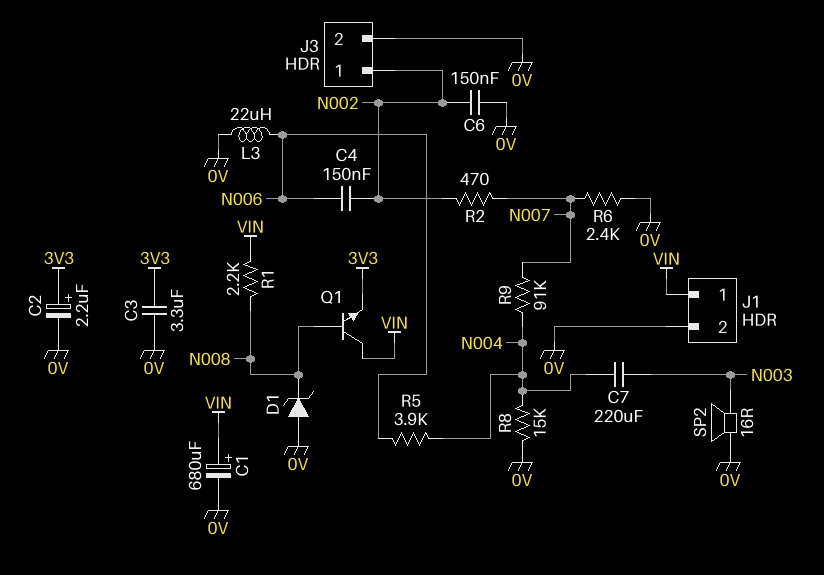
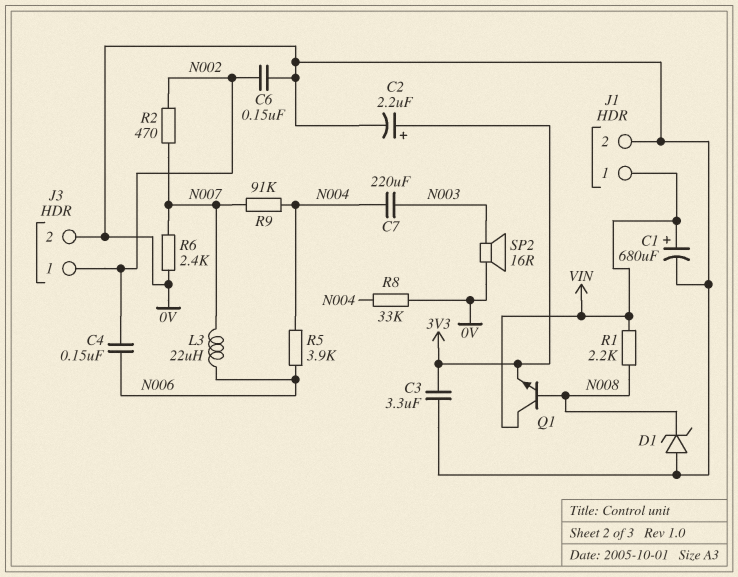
L3: 22uH (0V, N006) -> 22uH (N006, N007)
R8: 15k (0V, N004) -> 33k (0V, N004)

